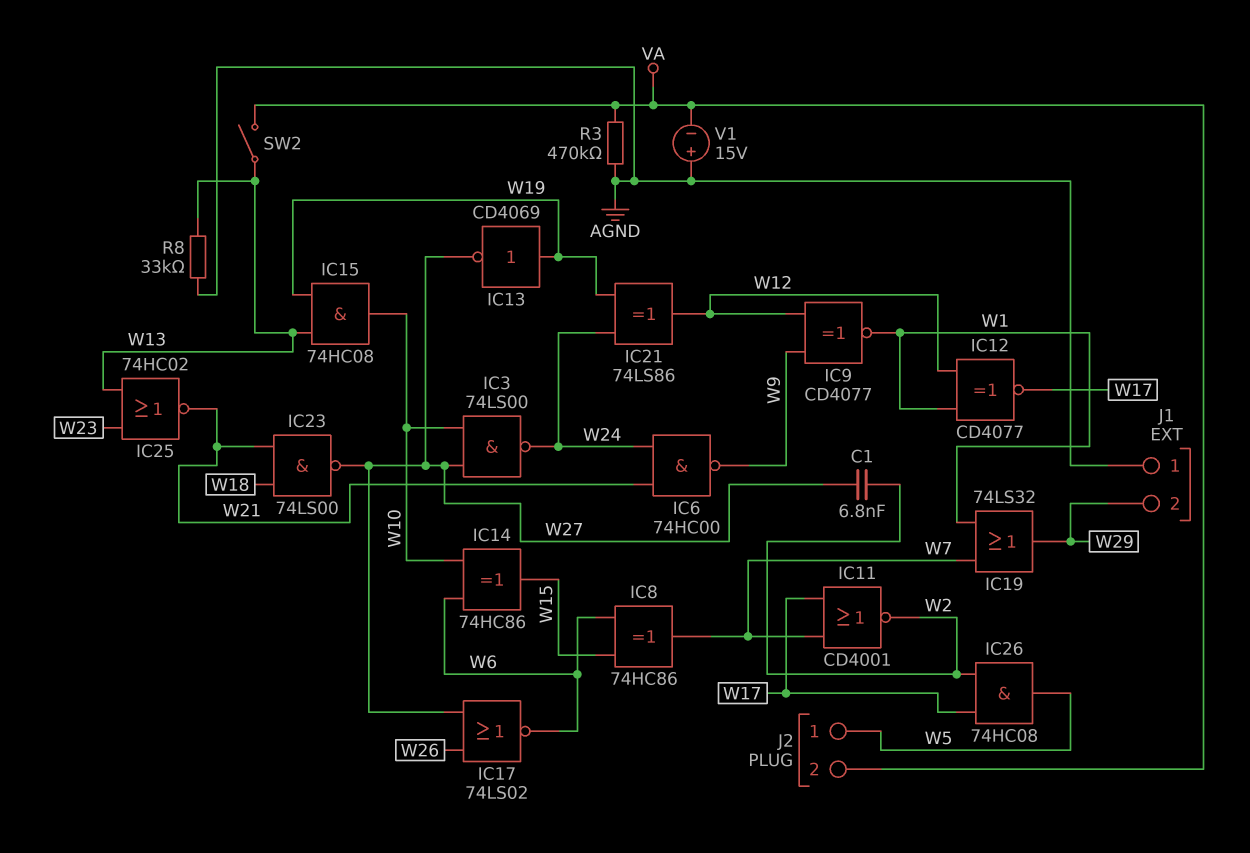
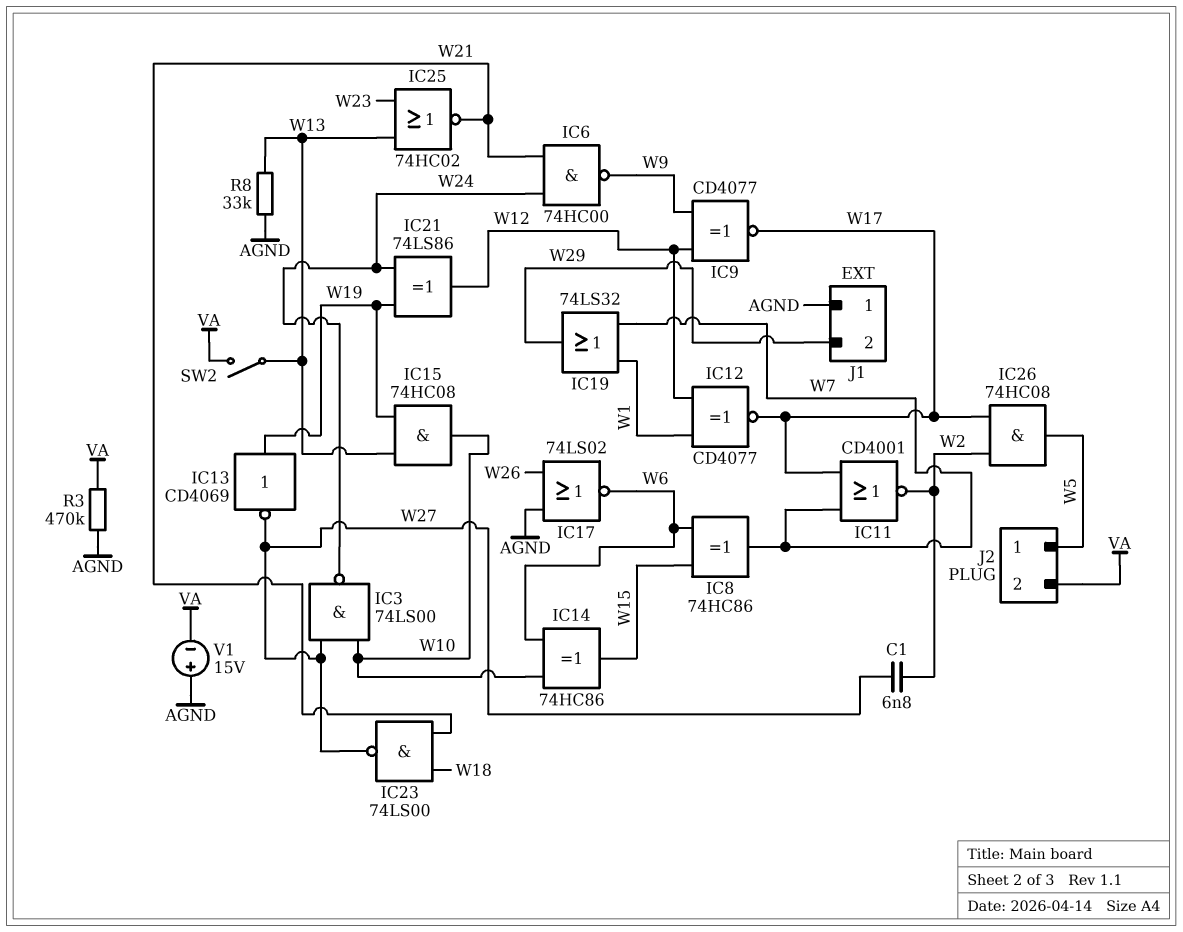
IC9: XNOR CD4077 (in W9, in W12, out W1) -> XNOR CD4077 (in W9, in W12, out W17)
IC17: NOR 74LS02 (in W26, in W27, out W6) -> NOR 74LS02 (in AGND, in W26, out W6)

